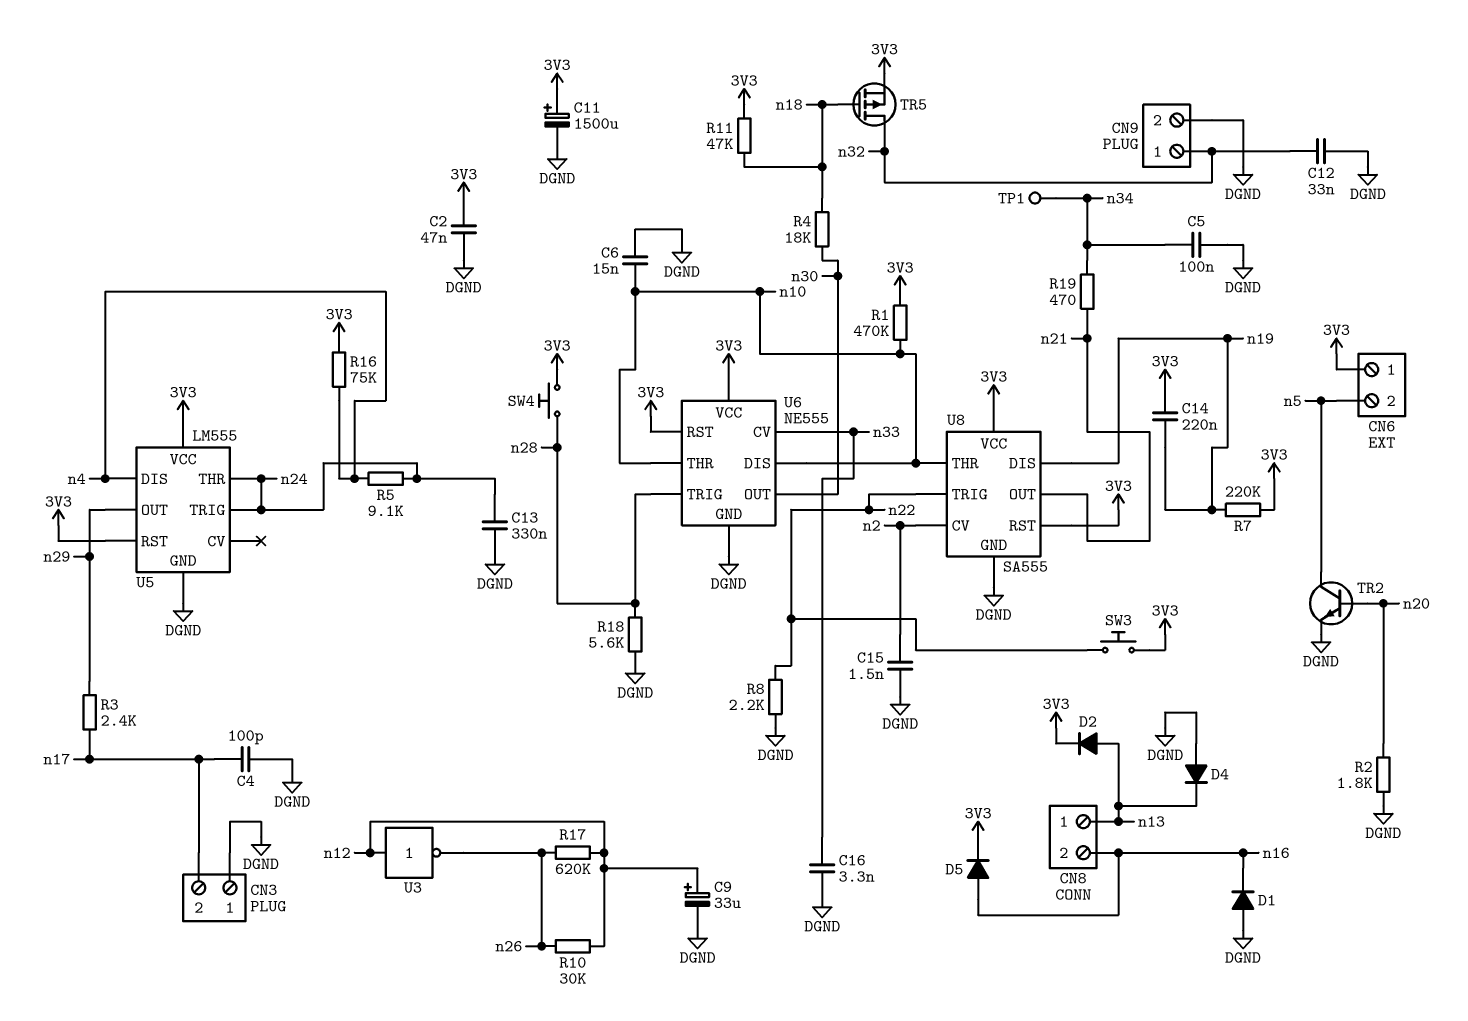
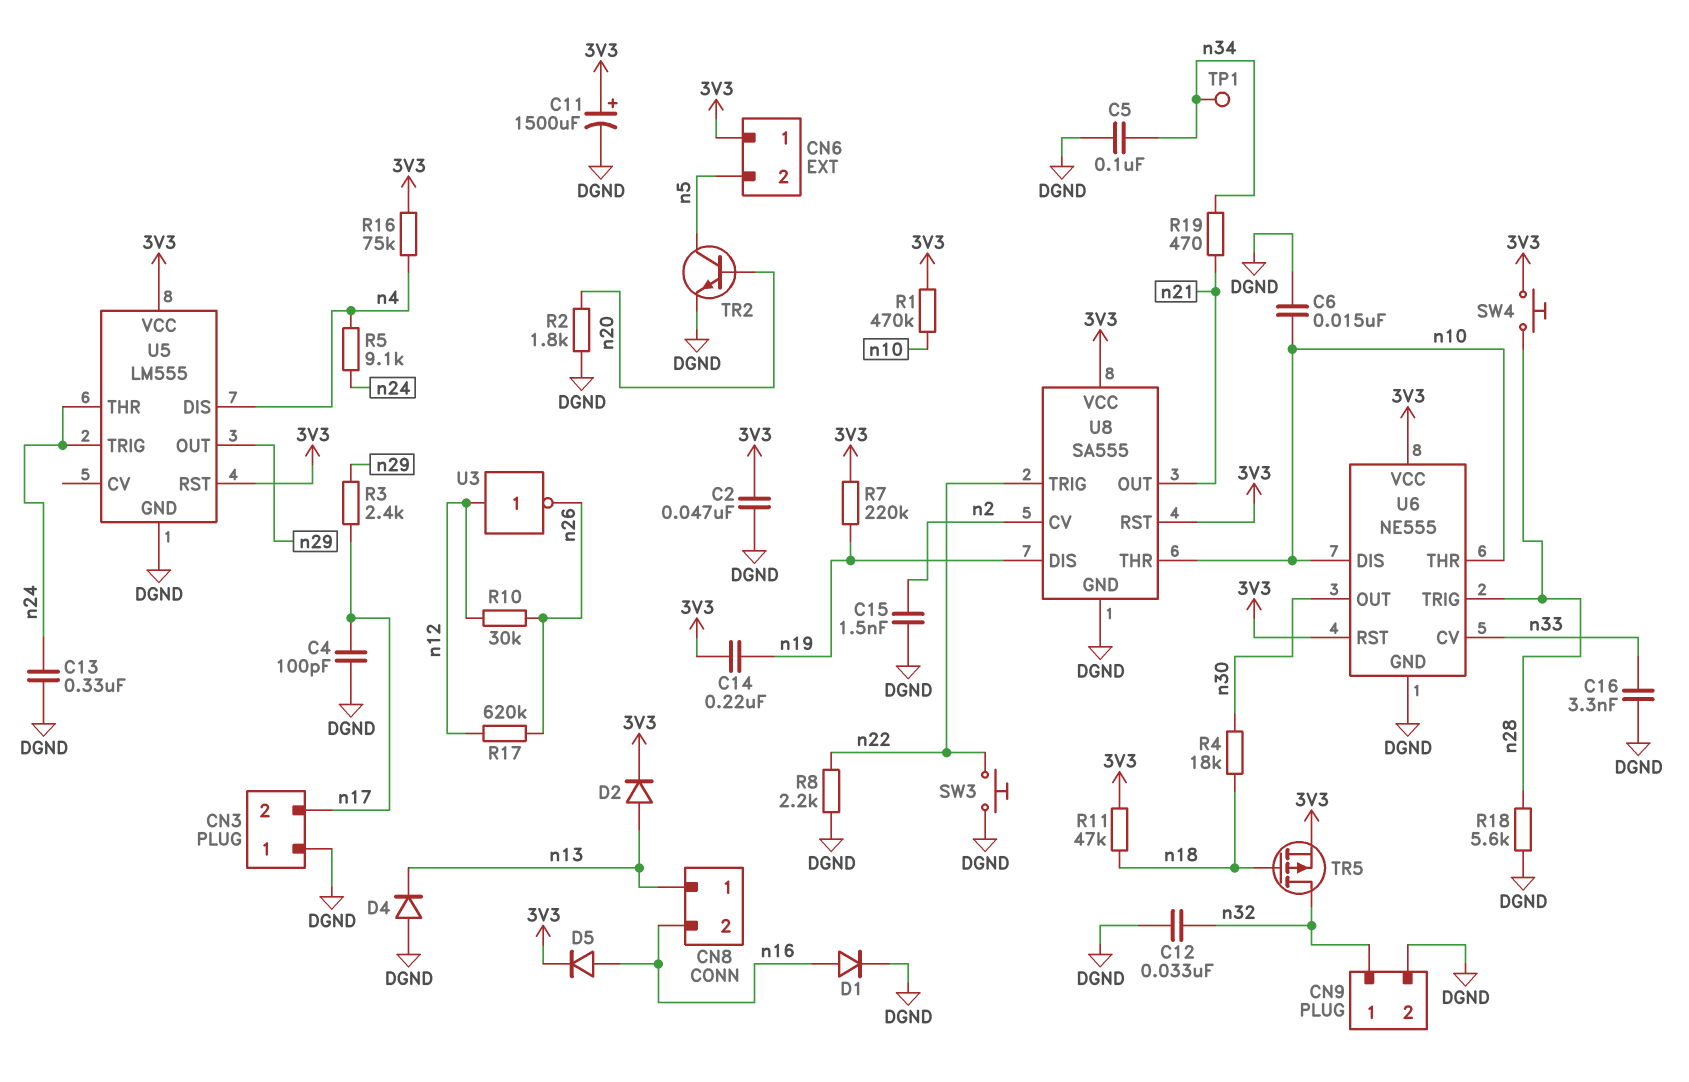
C9: 33uF (plus n12, minus DGND) -> none
D1: diode (A DGND, K n16) -> diode (A n16, K DGND)
SW3: button (3V3, n22) -> button (DGND, n22)

